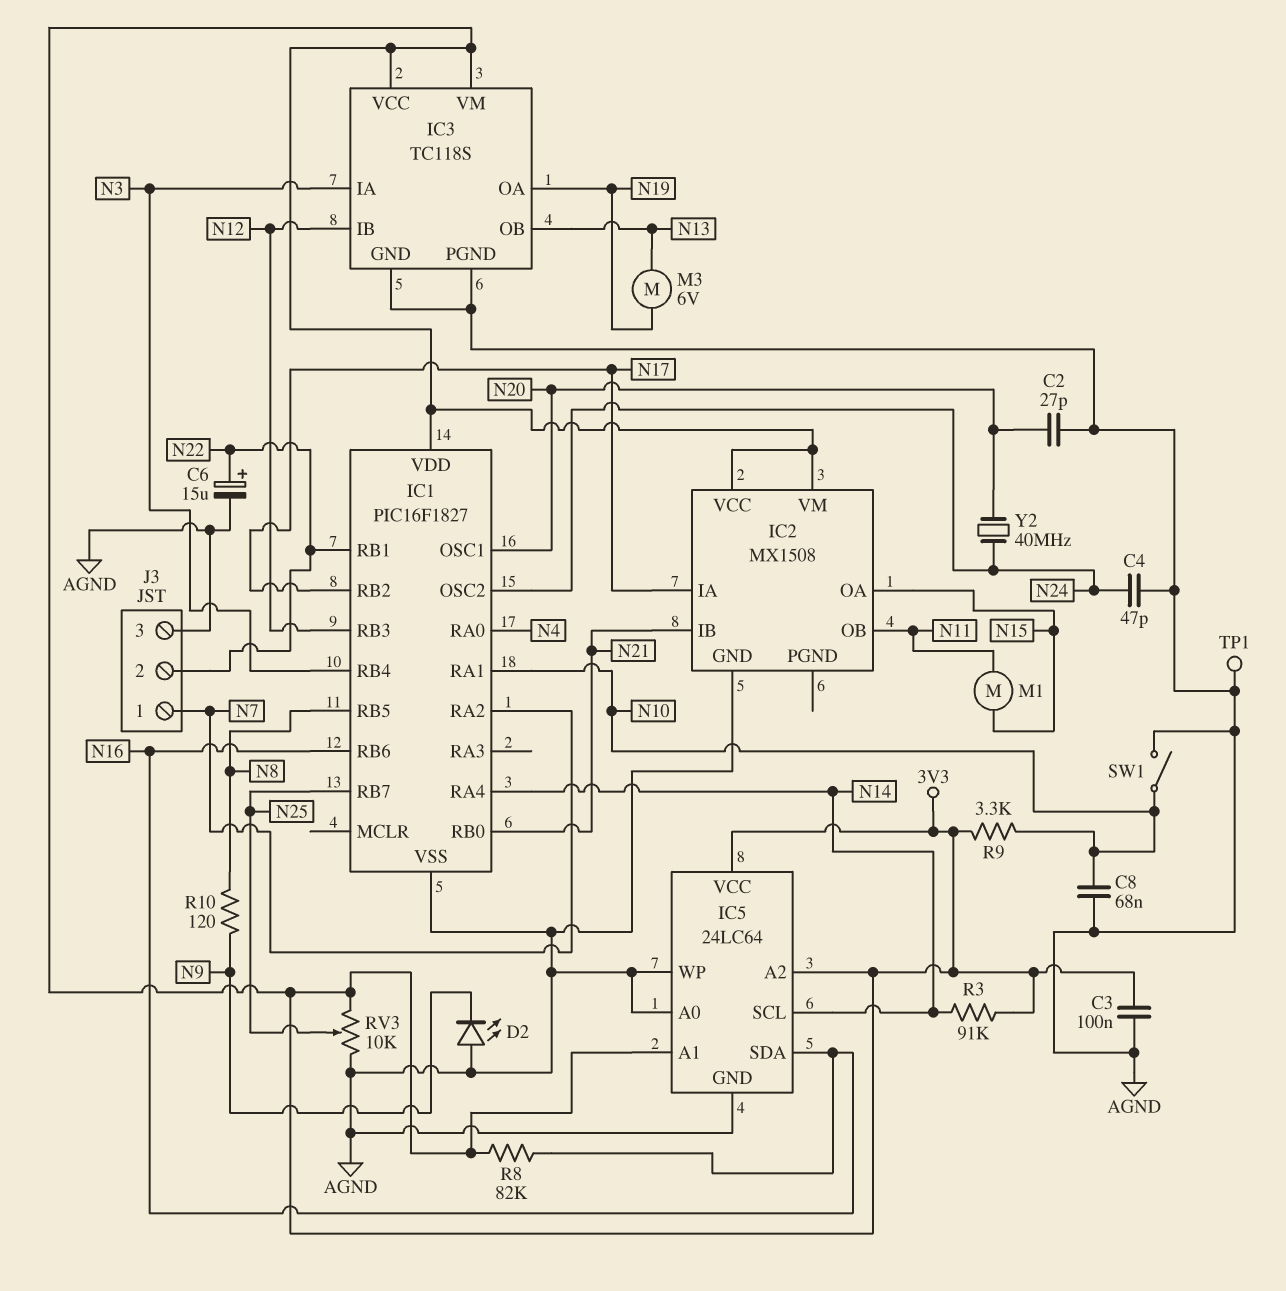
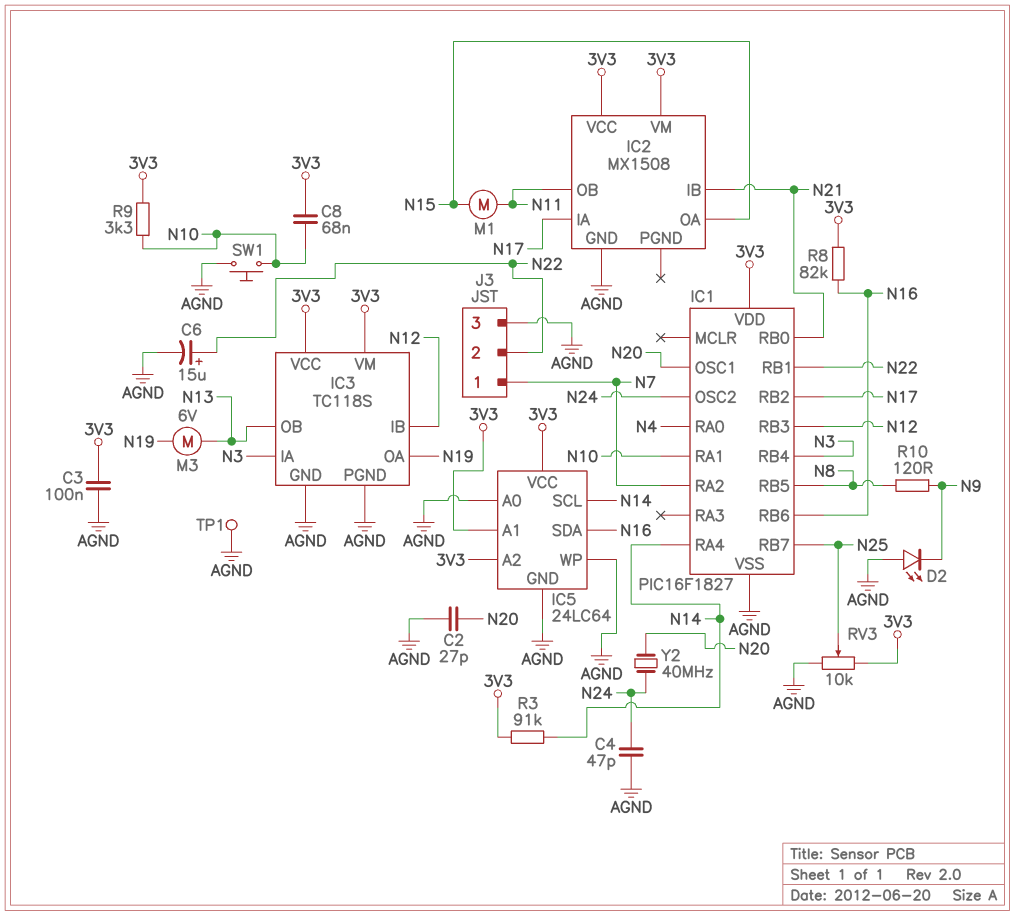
C8: 68nF (AGND, N10) -> 68nF (3V3, N10)
SW1: switch (AGND, N10) -> button (AGND, N10)

